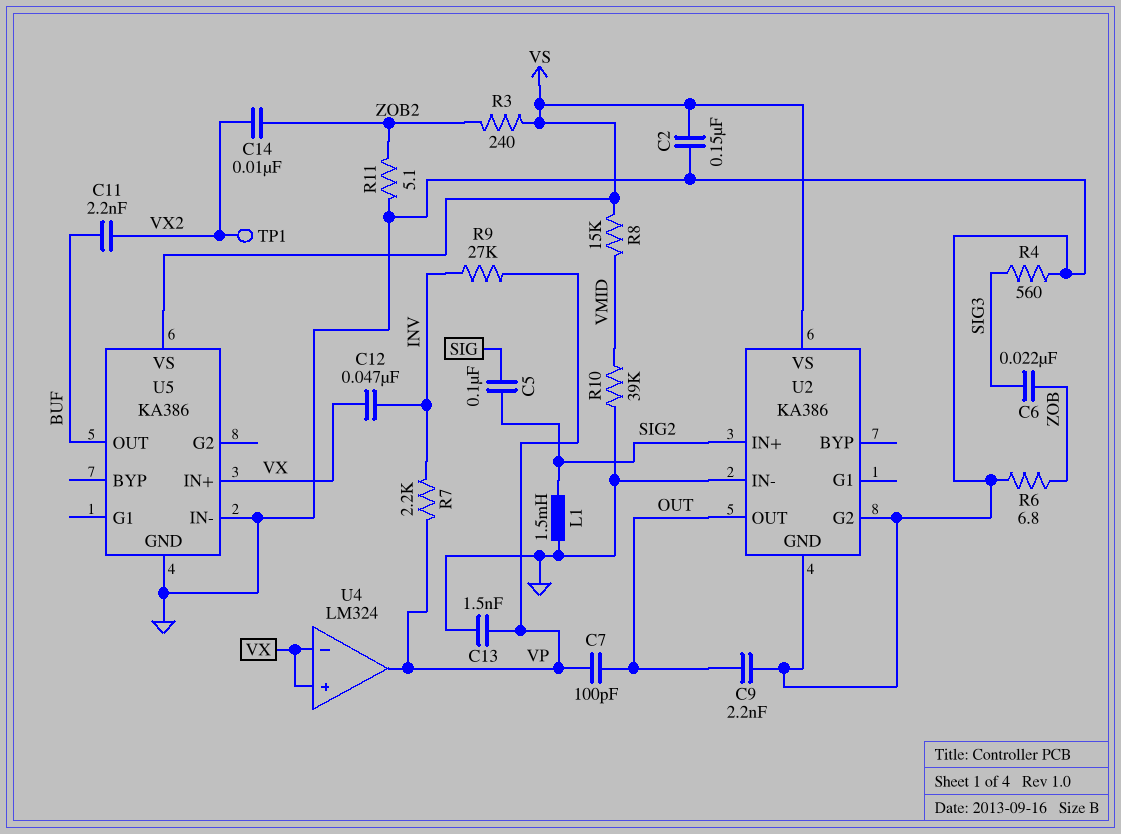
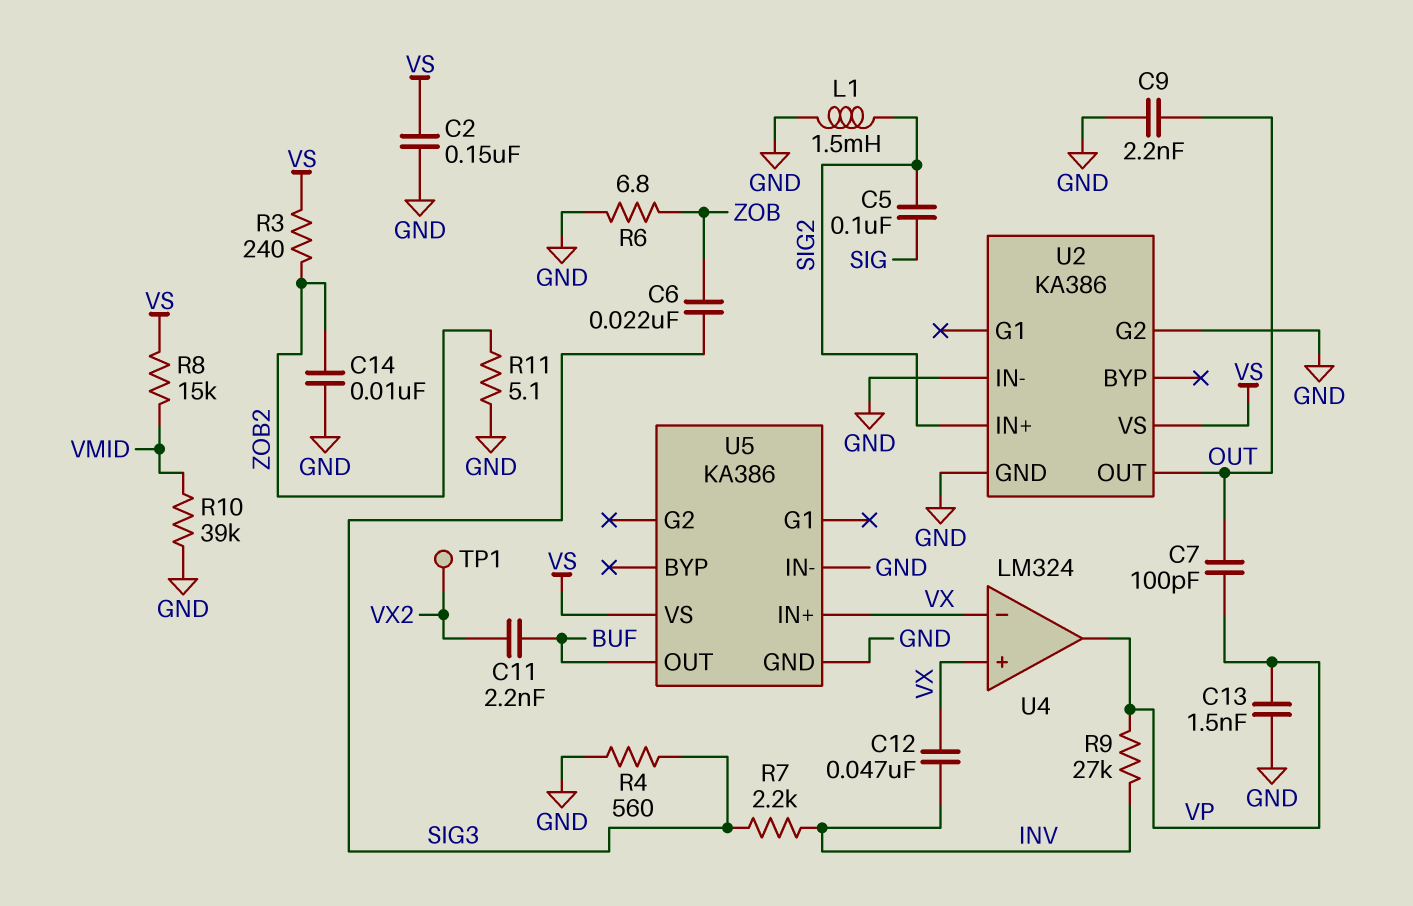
C14: 10nF (VX2, ZOB2) -> 10nF (GND, ZOB2)
R7: 2.2k (INV, VP) -> 2.2k (INV, SIG3)

